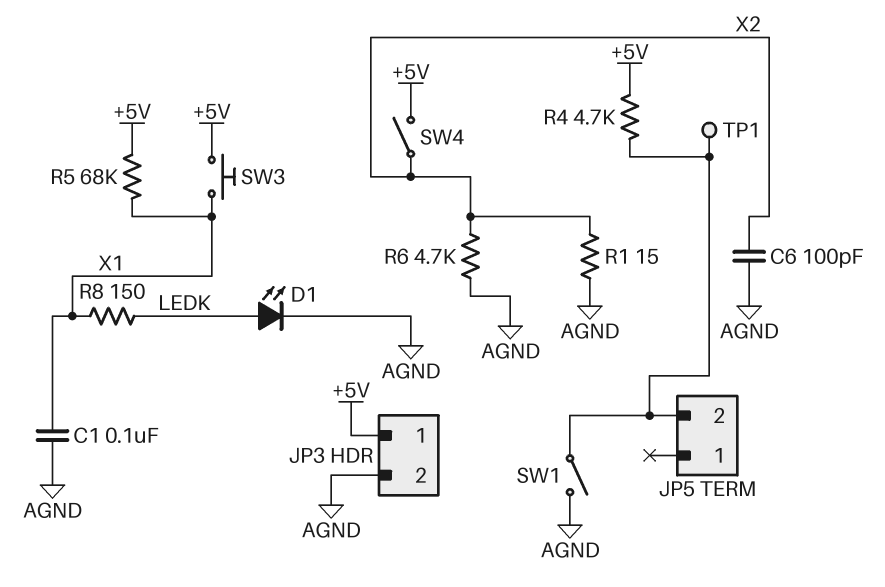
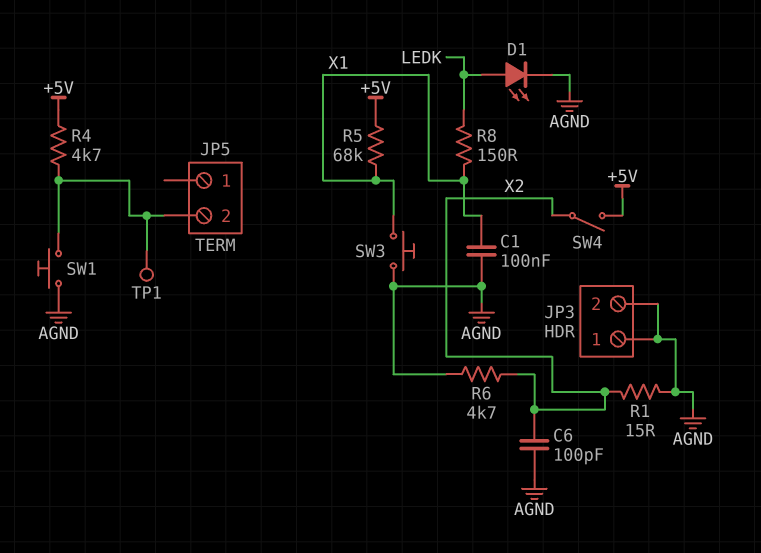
JP3 pin 1: +5V -> AGND
SW1: switch (AGND, JP5/2) -> button (AGND, JP5/2)
SW3: button (+5V, X1) -> button (AGND, X1)

